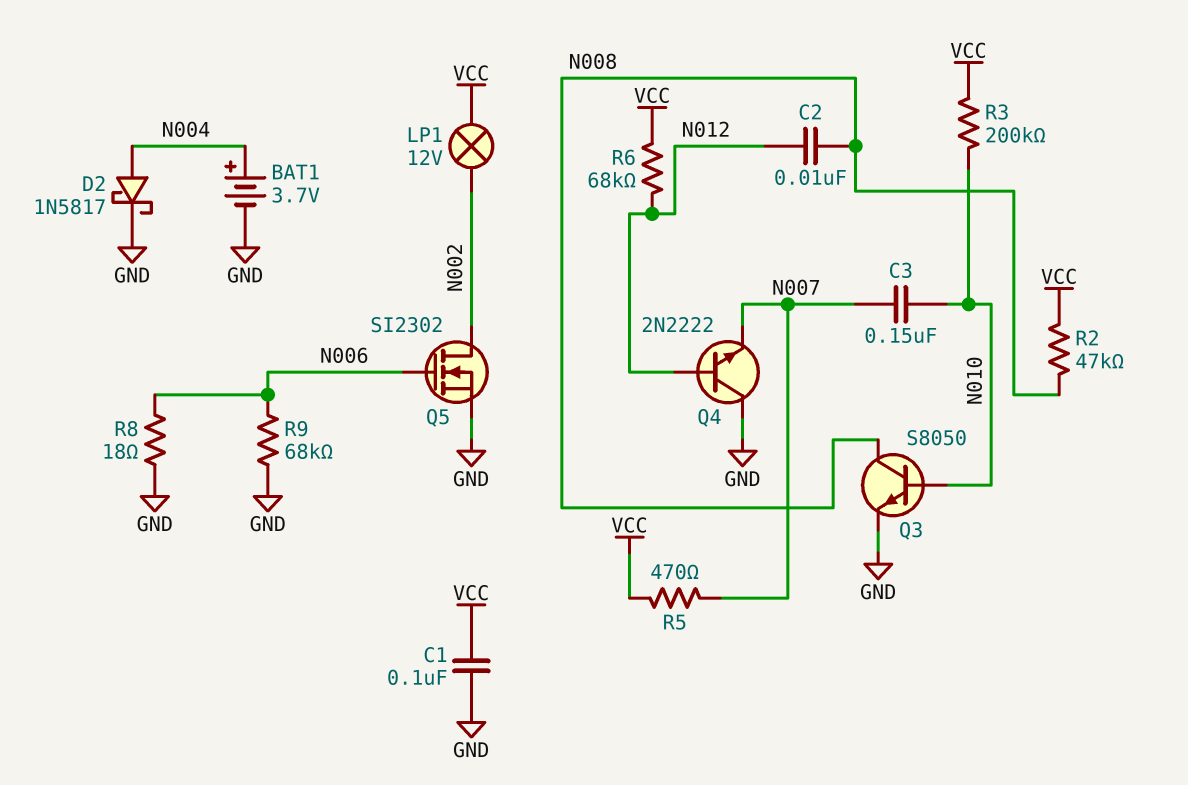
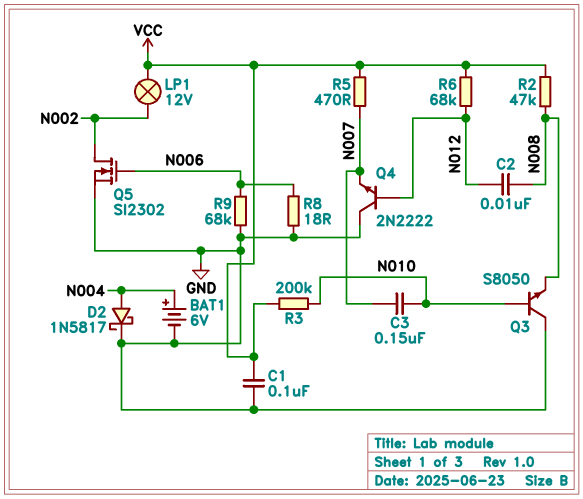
BAT1: 3.7V (plus N004, minus GND) -> 6V (plus N004, minus GND)
Q3: NPN S8050 (B N010, C N008, E GND) -> NPN S8050 (B N010, C GND, E N008)

